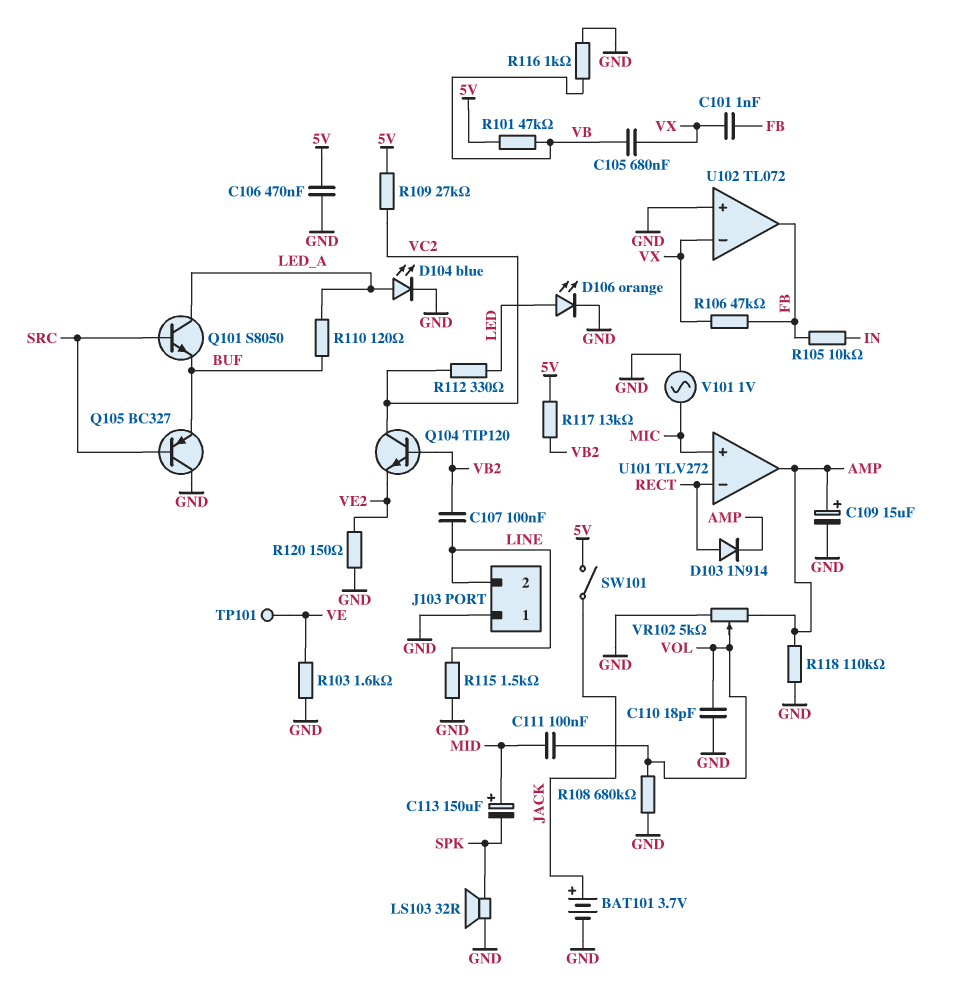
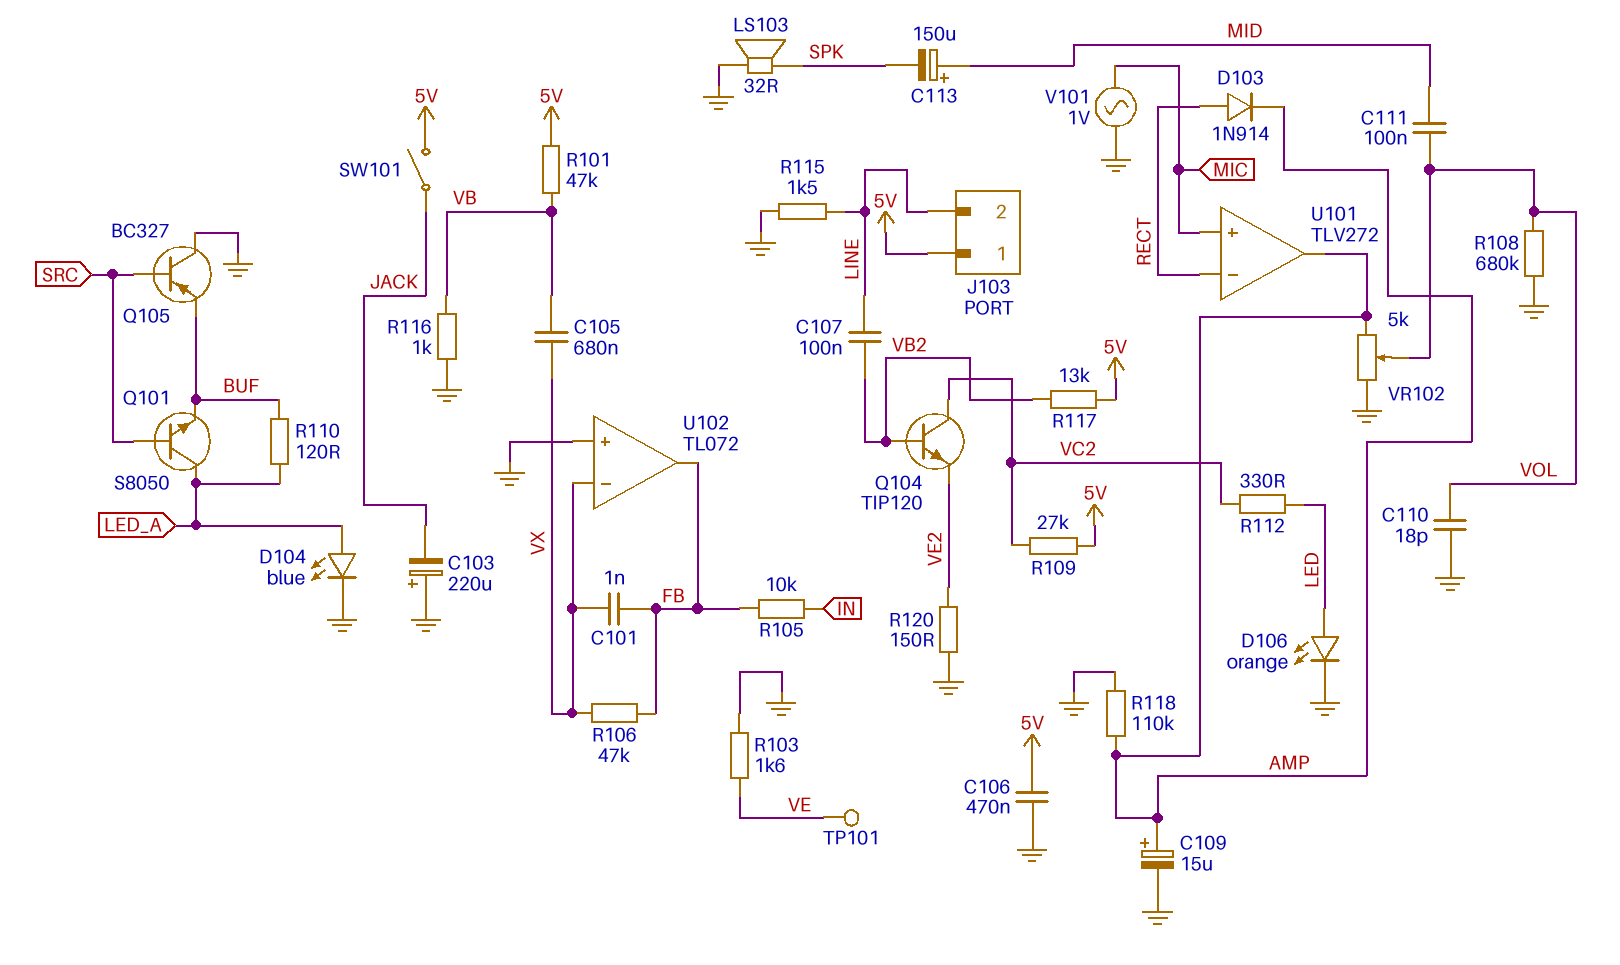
BAT101: 3.7V (plus JACK, minus GND) -> none
C103: none -> 220uF (plus GND, minus JACK)
J103 pin 1: GND -> 5V

